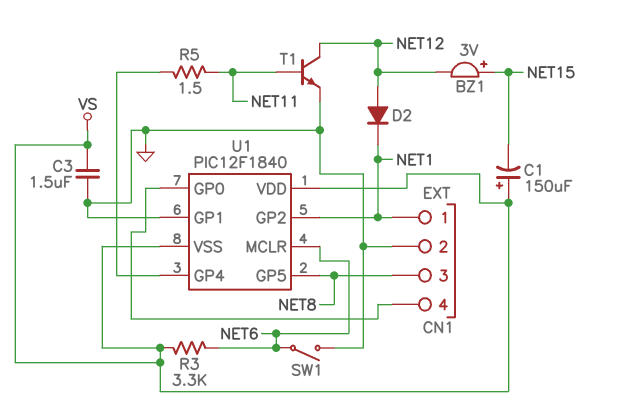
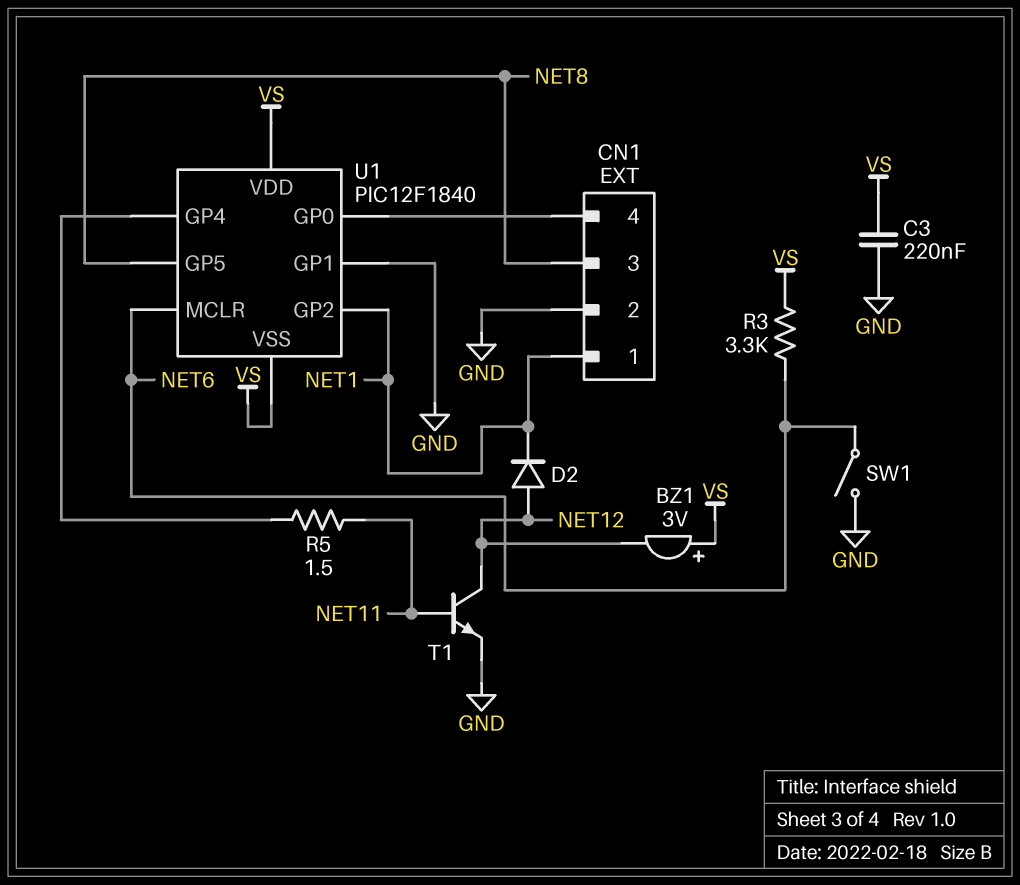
BZ1: buzzer 3V (plus NET15, minus NET12) -> buzzer 3V (plus VS, minus NET12)
C1: 150uF (plus VS, minus NET15) -> none
C3: 1.5uF (GND, VS) -> 220nF (GND, VS)

